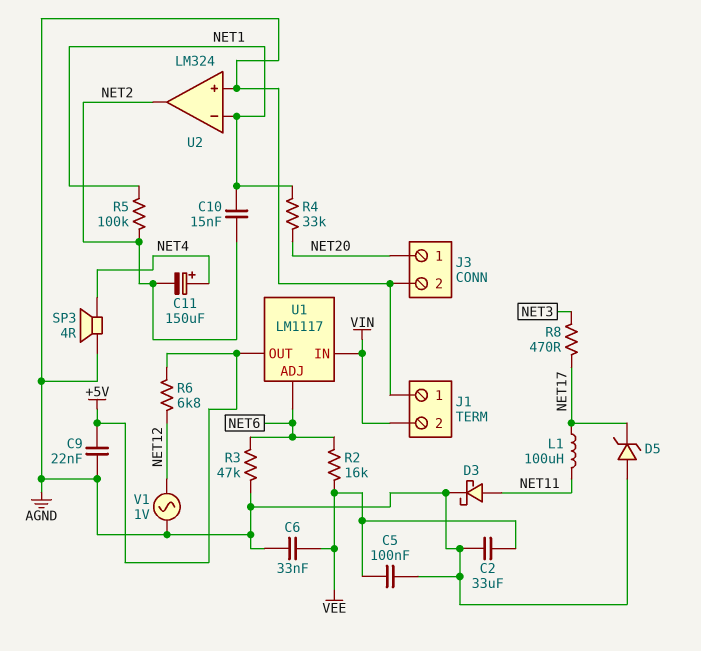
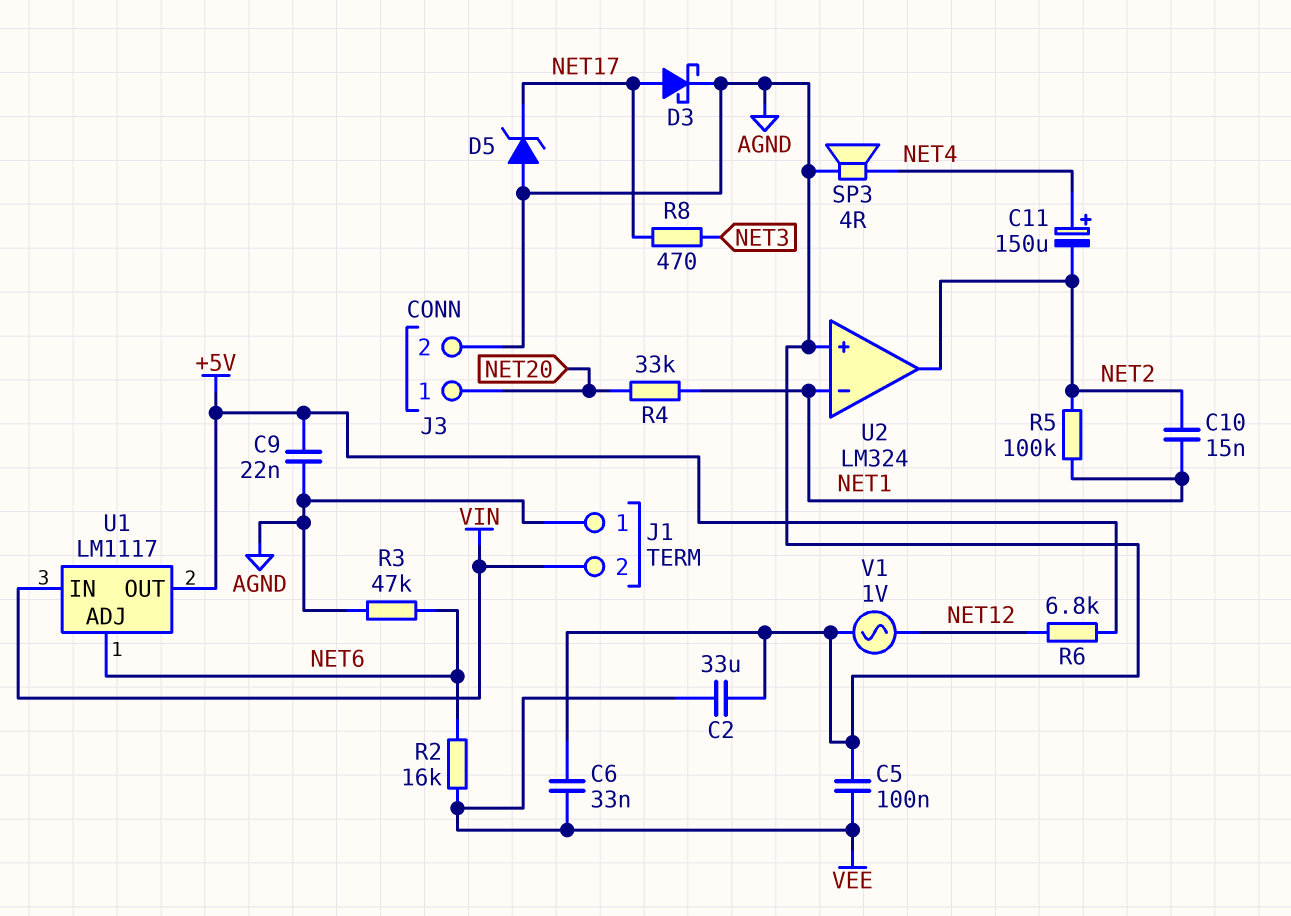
D3: schottky (A NET11, K AGND) -> schottky (A NET17, K AGND)
L1: 100uH (NET11, NET17) -> none

